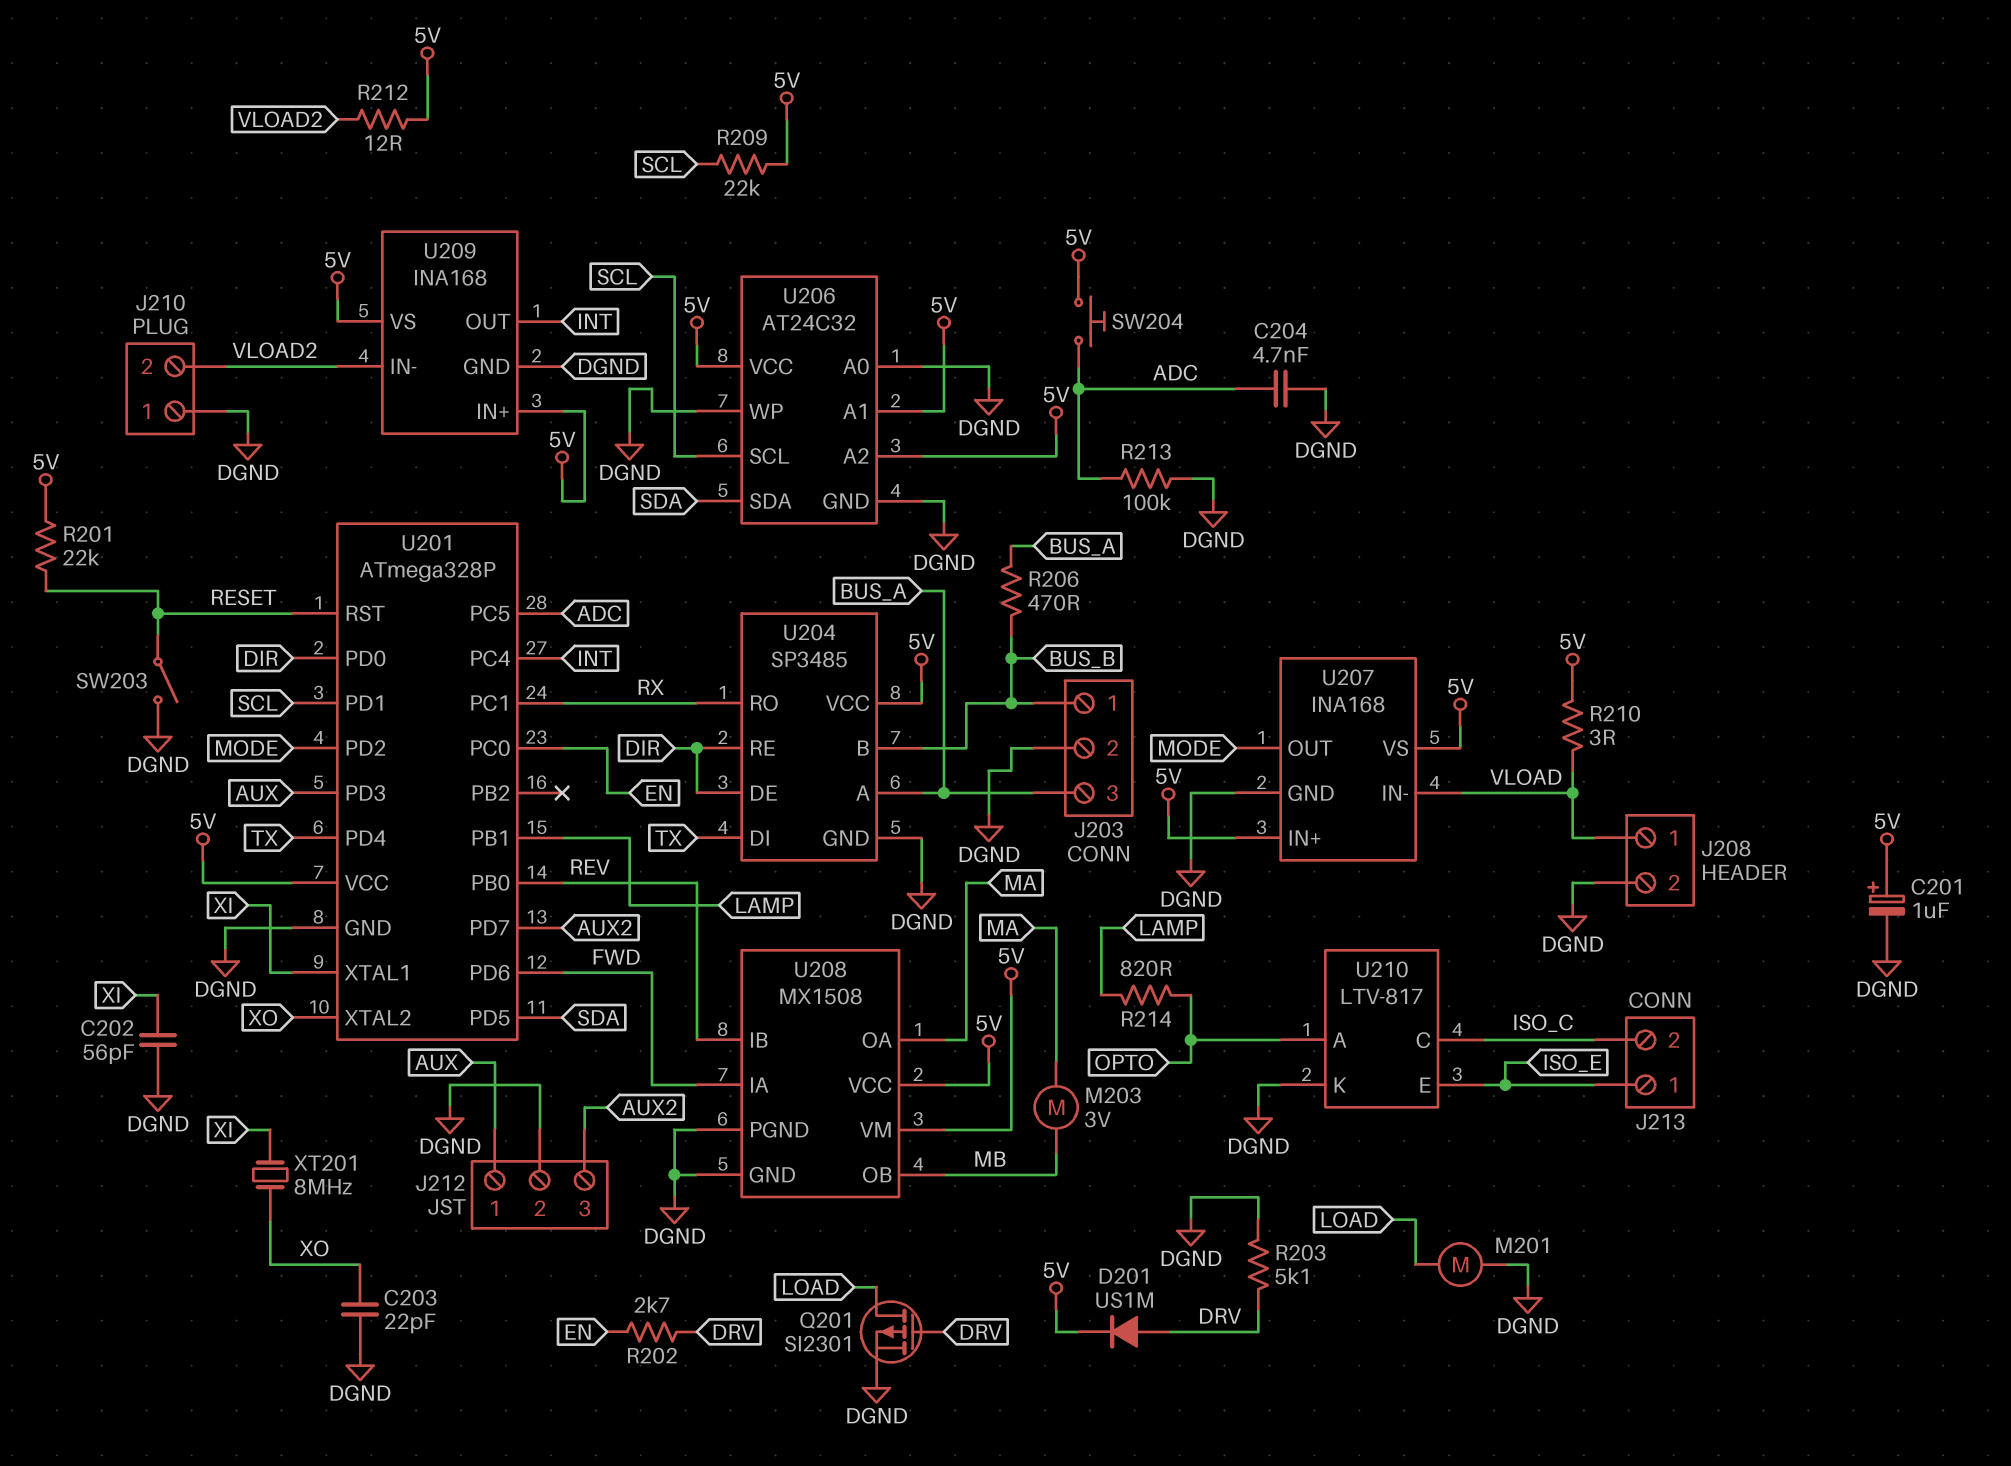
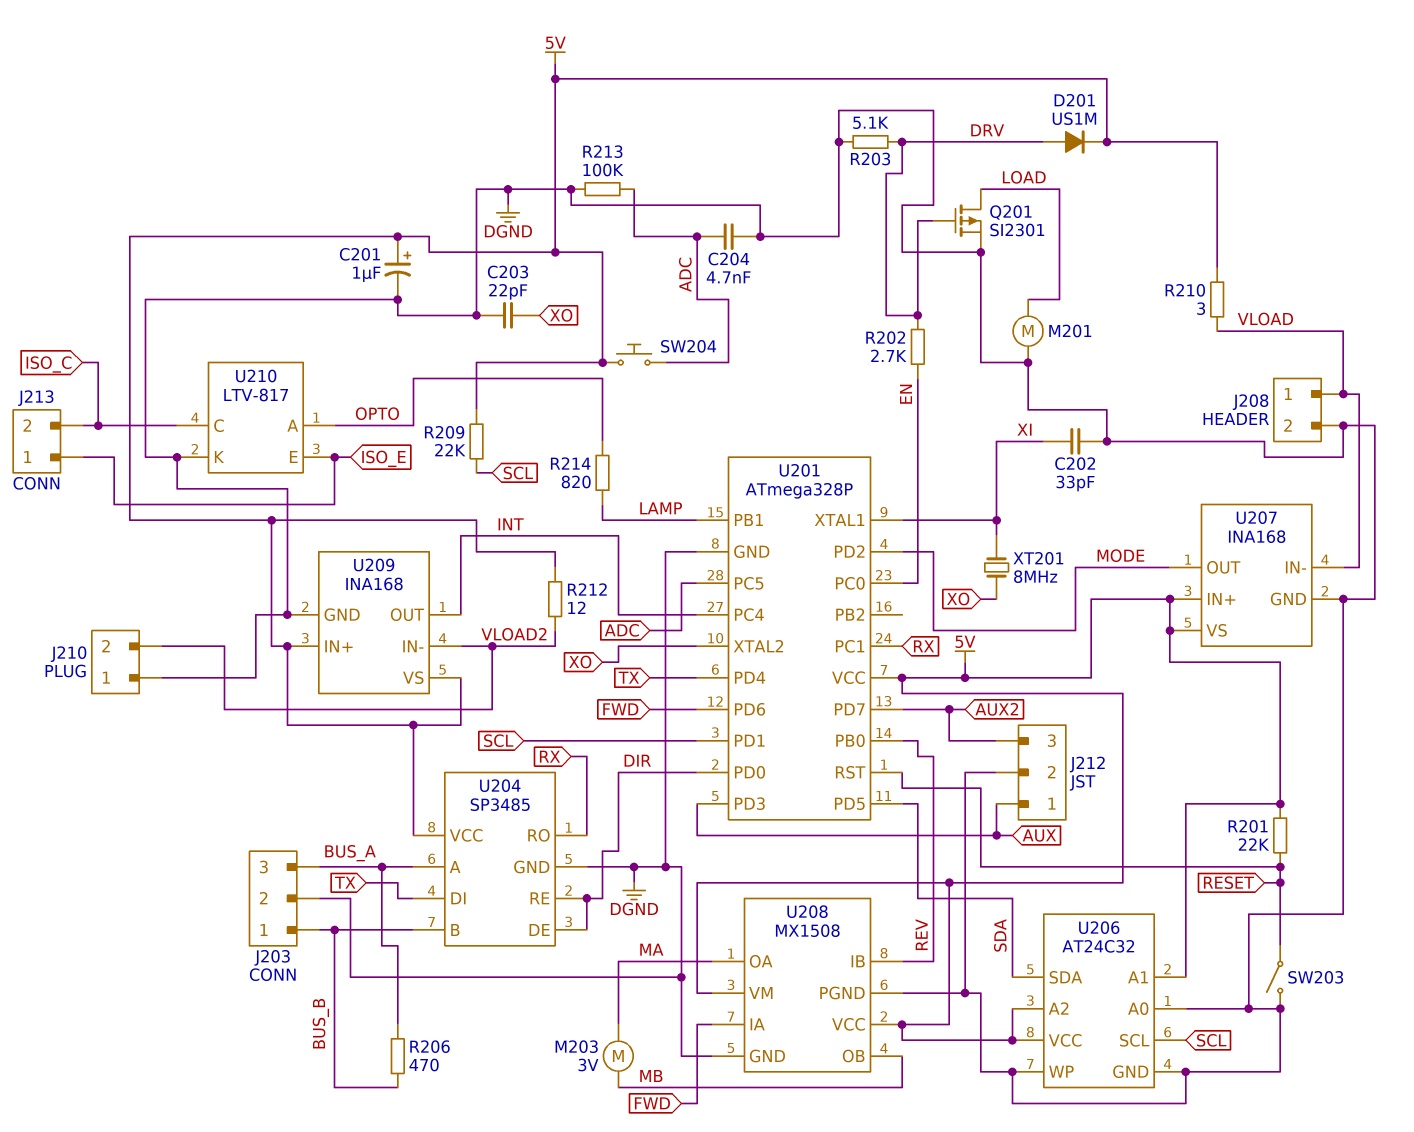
C202: 56pF (DGND, XI) -> 33pF (DGND, XI)

